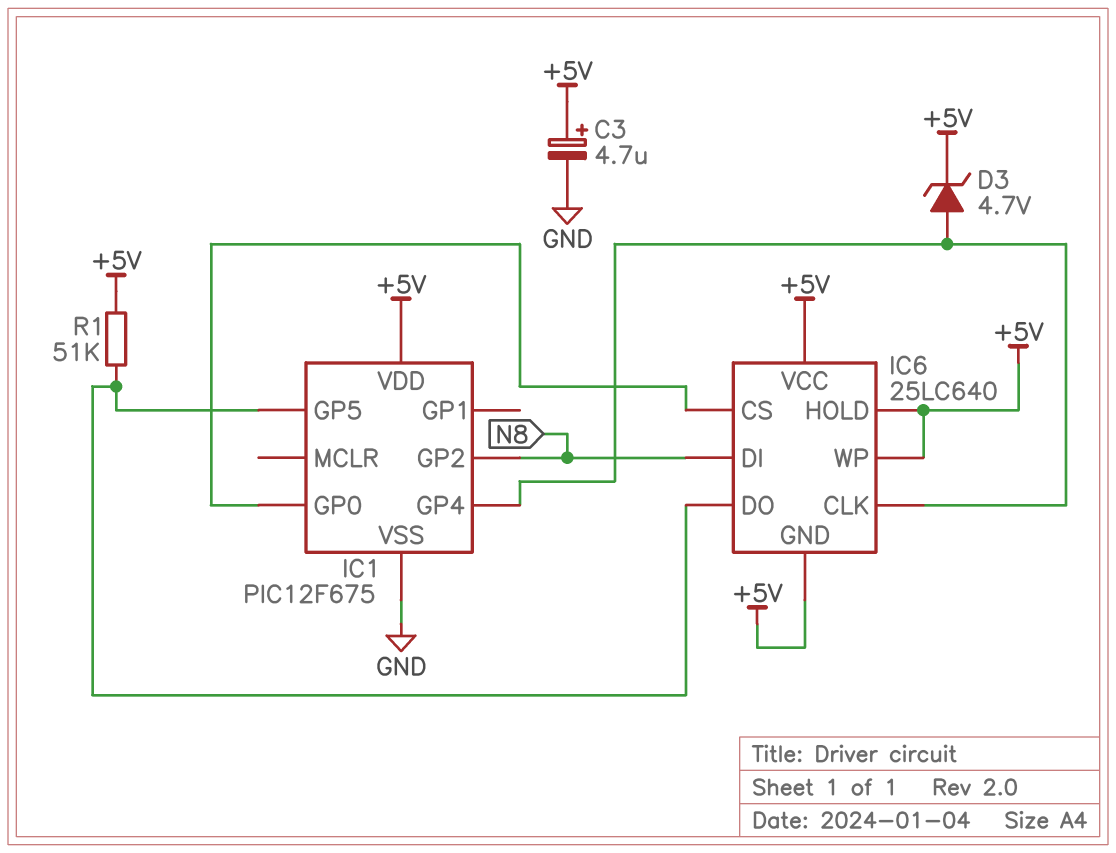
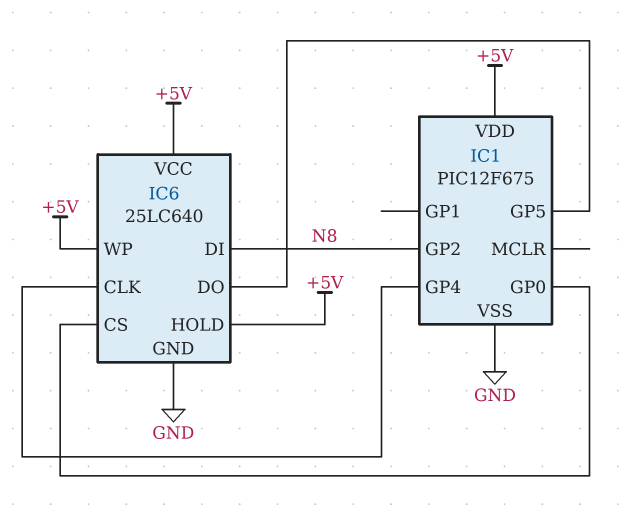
C3: 4.7uF (plus +5V, minus GND) -> none
D3: zener 4.7V (A IC1/GP4, K +5V) -> none
IC6 pin GND: +5V -> GND
R1: 51k (+5V, IC1/GP5) -> none

